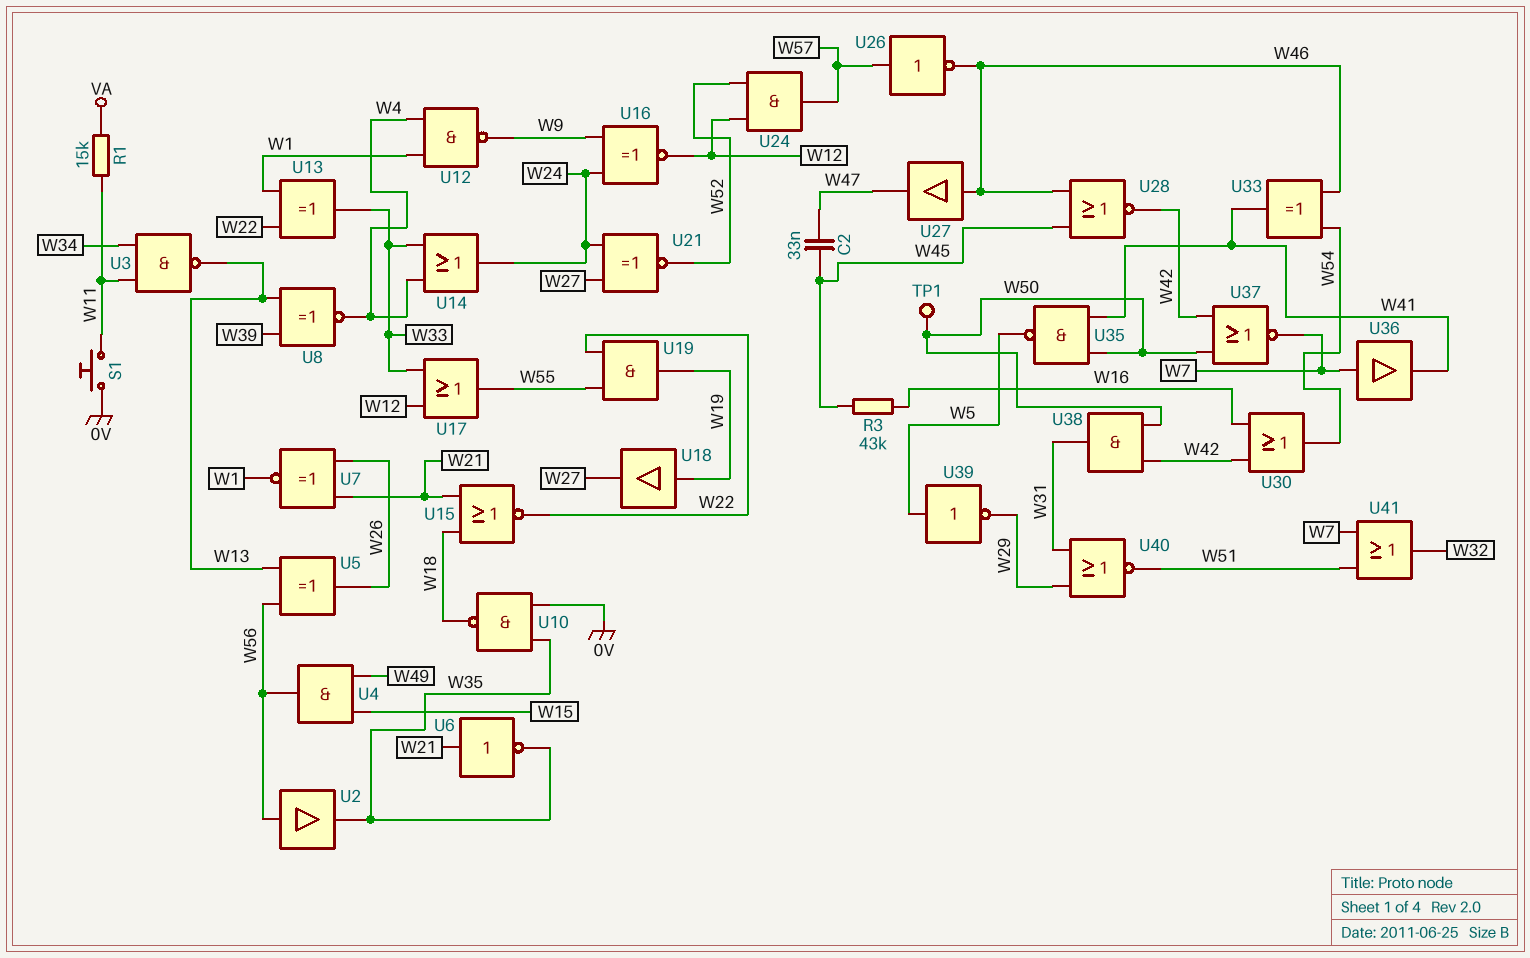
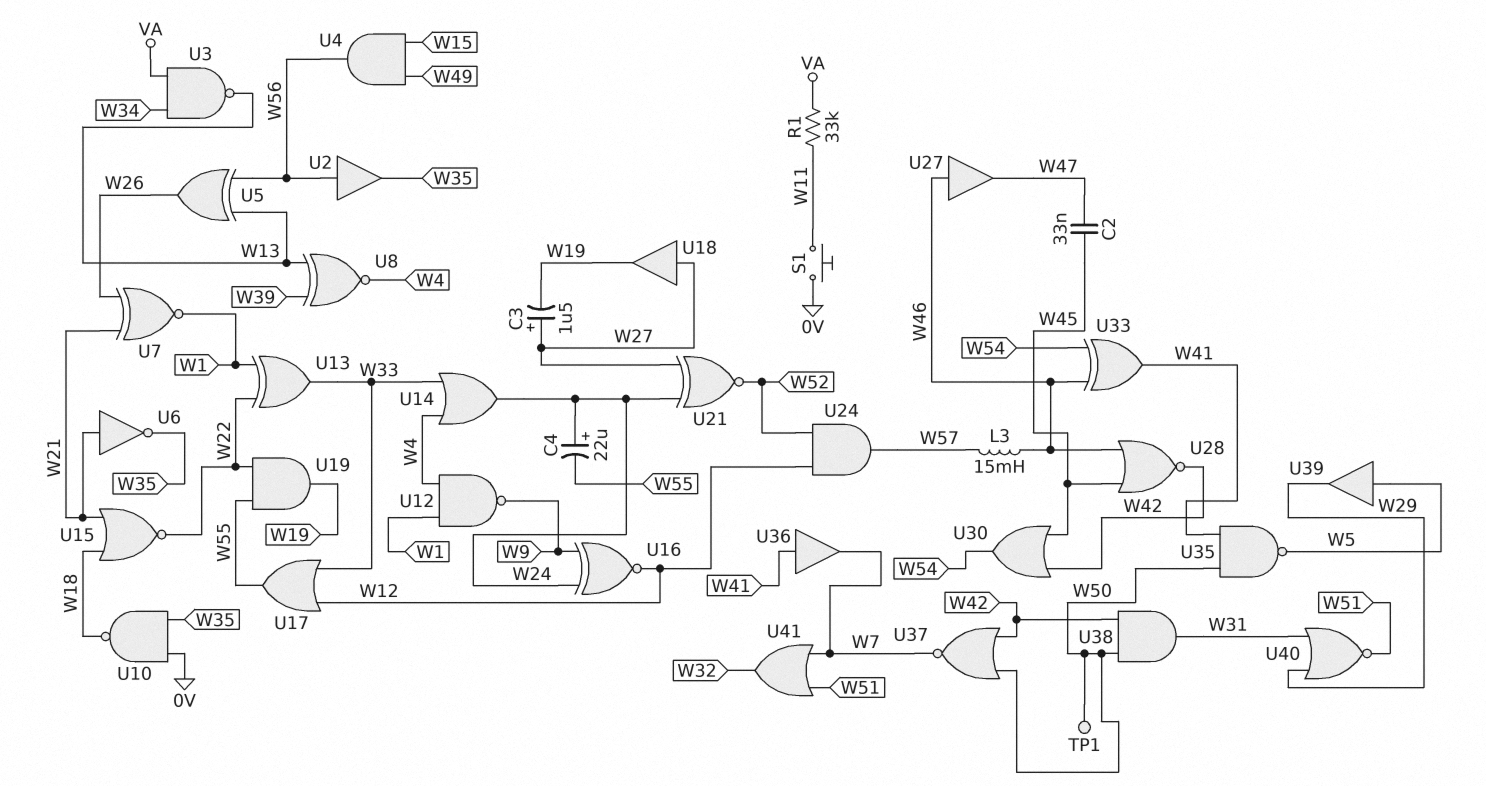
C3: none -> 1.5uF (plus W27, minus W19)
C4: none -> 22uF (plus W24, minus W55)
L3: none -> 15mH (W46, W57)
R1: 15k (VA, W11) -> 33k (VA, W11)
R3: 43k (W16, W45) -> none
U3: NAND (in W11, in W34, out W13) -> NAND (in VA, in W34, out W13)
U18: buffer (in W19, out W27) -> buffer (in W27, out W19)
U26: NOT (in W57, out W46) -> none
U30: OR (in W16, in W42, out W54) -> OR (in W42, in W45, out W54)
U36: buffer (in W7, out W41) -> buffer (in W41, out W7)
U39: NOT (in W5, out W29) -> buffer (in W5, out W29)

